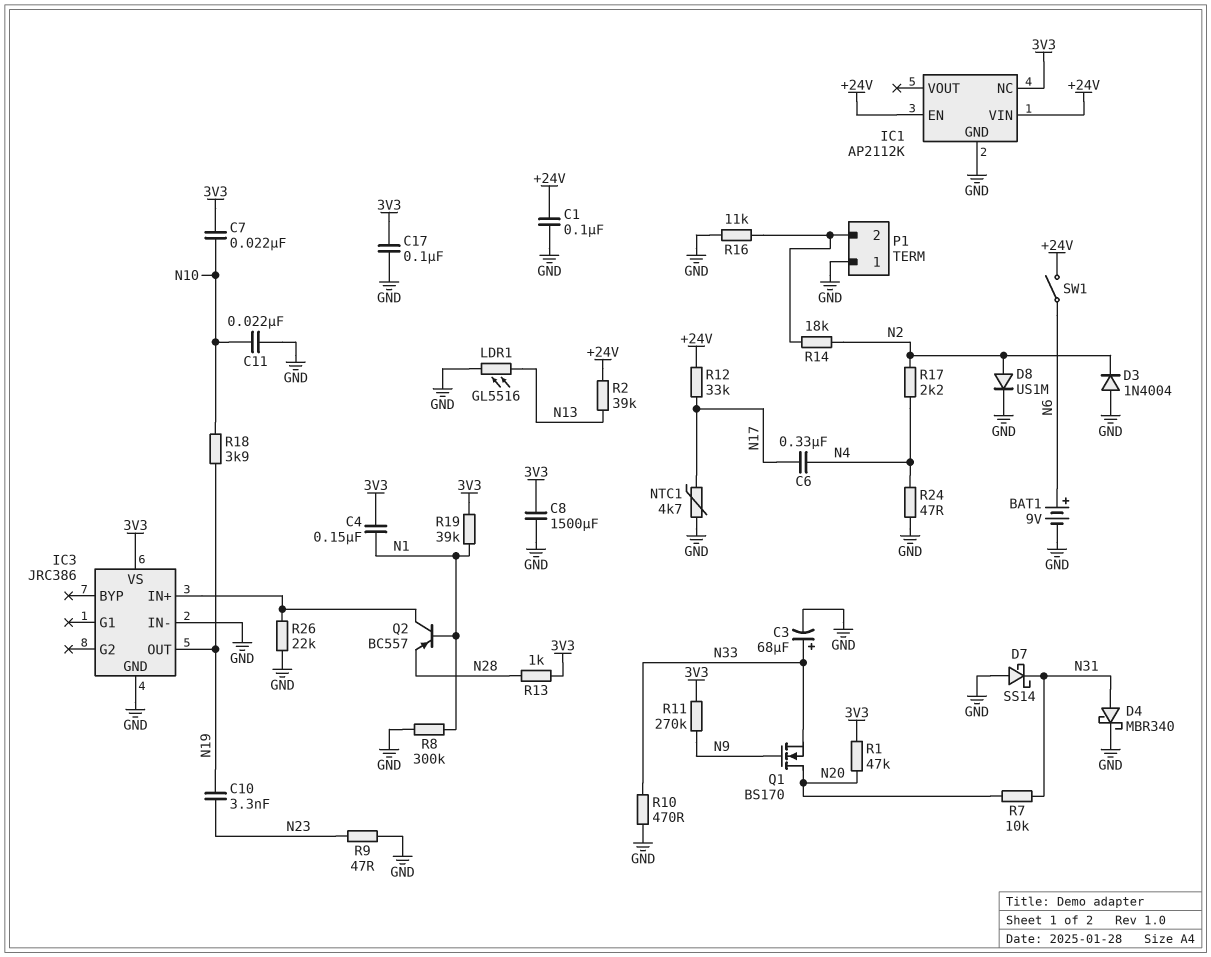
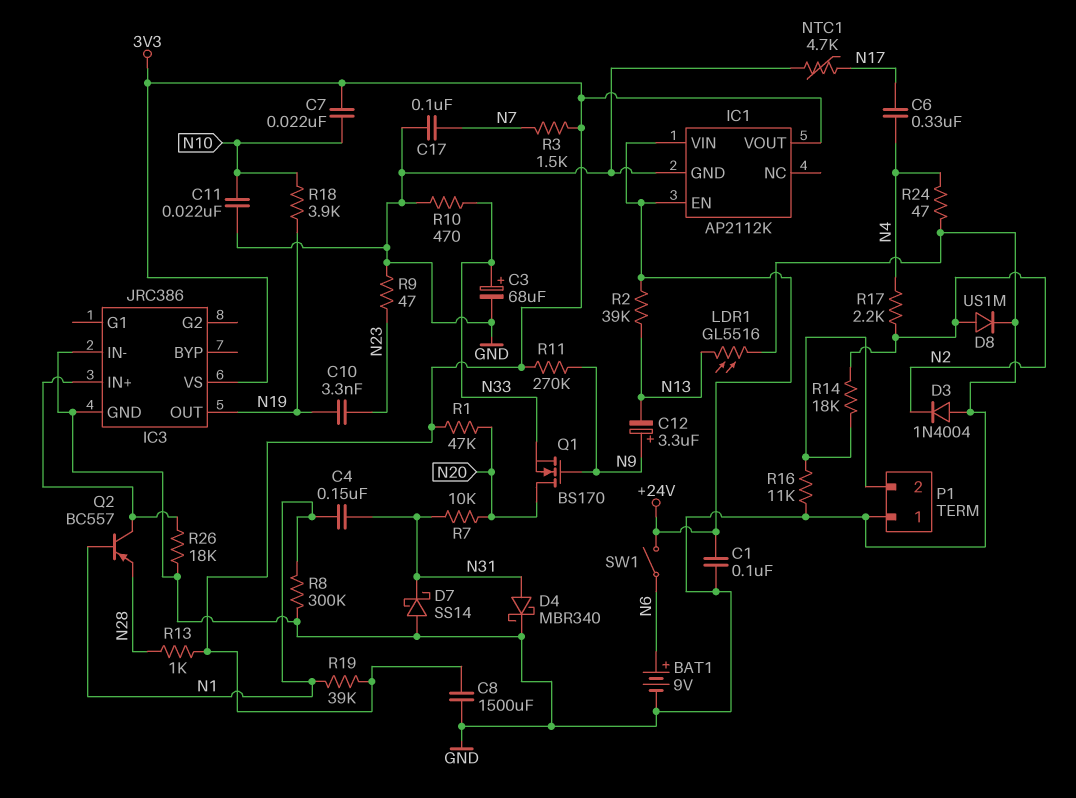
C4: 150nF (3V3, N1) -> 150nF (N1, N31)
C12: none -> 3.3uF (plus N9, minus N13)
C17: 100nF (3V3, GND) -> 100nF (GND, N7)
IC1 pin NC: 3V3 -> none
IC1 pin VOUT: none -> 3V3
R3: none -> 1.5k (3V3, N7)
R12: 33k (+24V, N17) -> none
R26: 22k (GND, IC3/IN+) -> 18k (GND, IC3/IN+)

